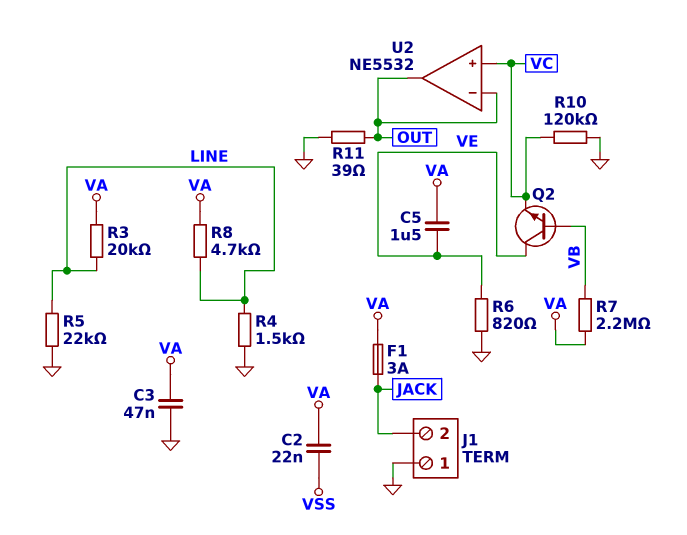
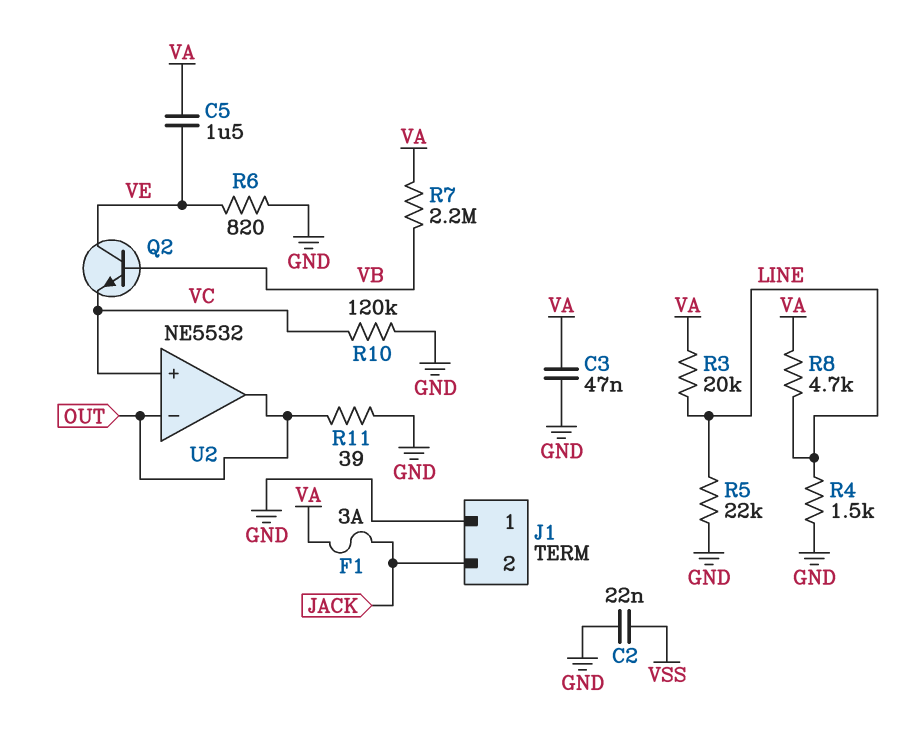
C2: 22nF (VA, VSS) -> 22nF (GND, VSS)

